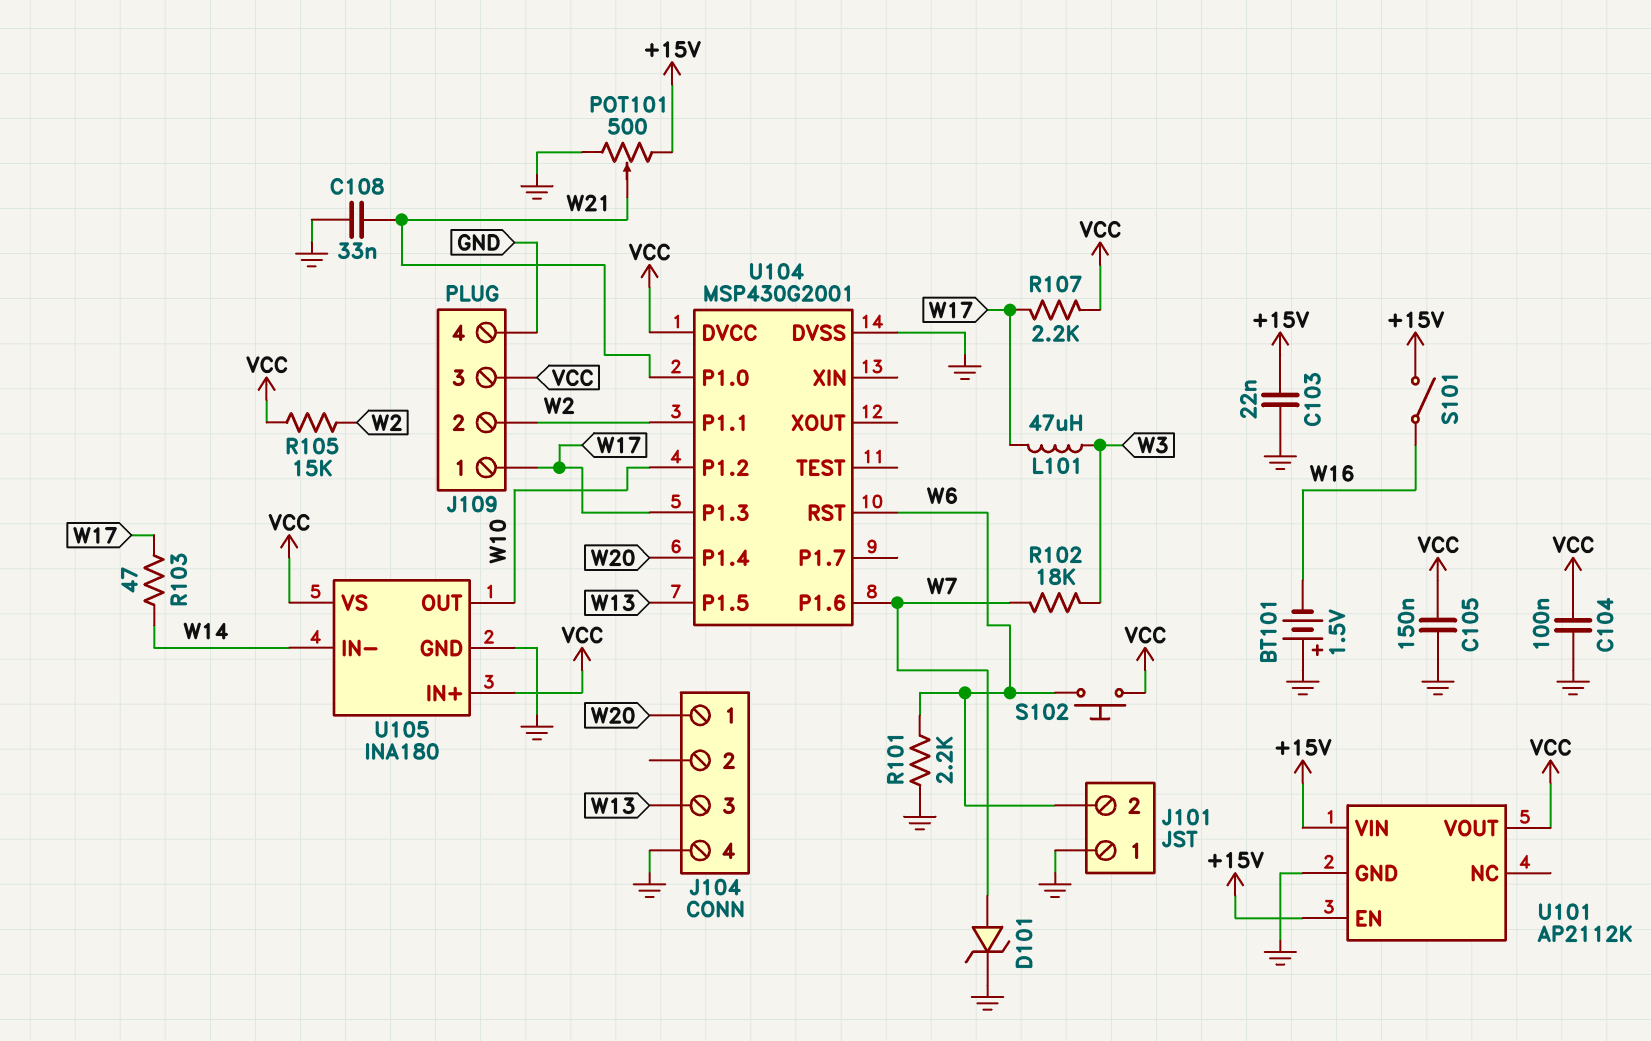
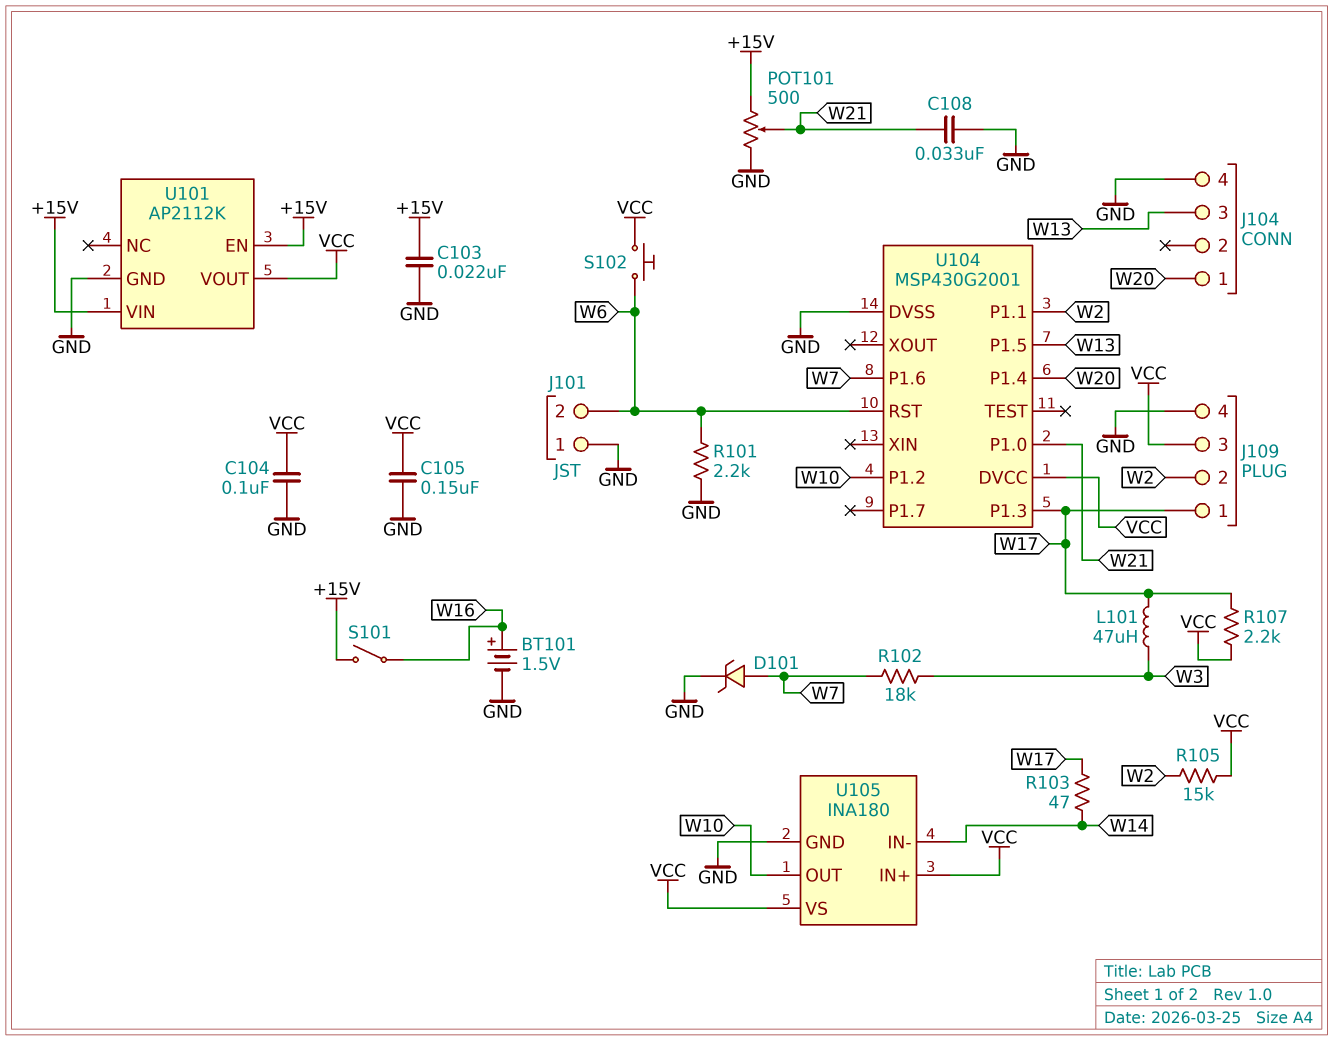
BT101: 1.5V (plus GND, minus W16) -> 1.5V (plus W16, minus GND)

